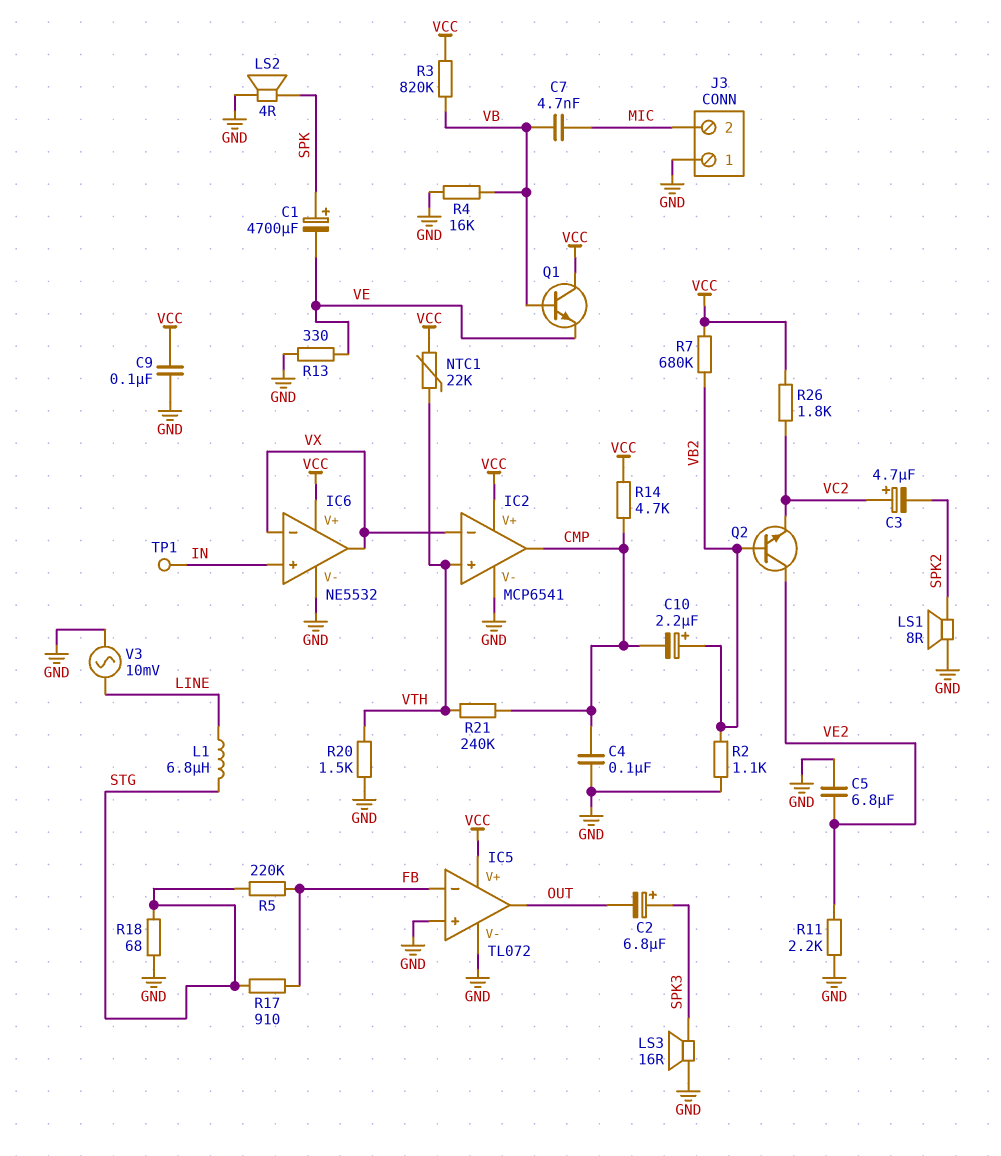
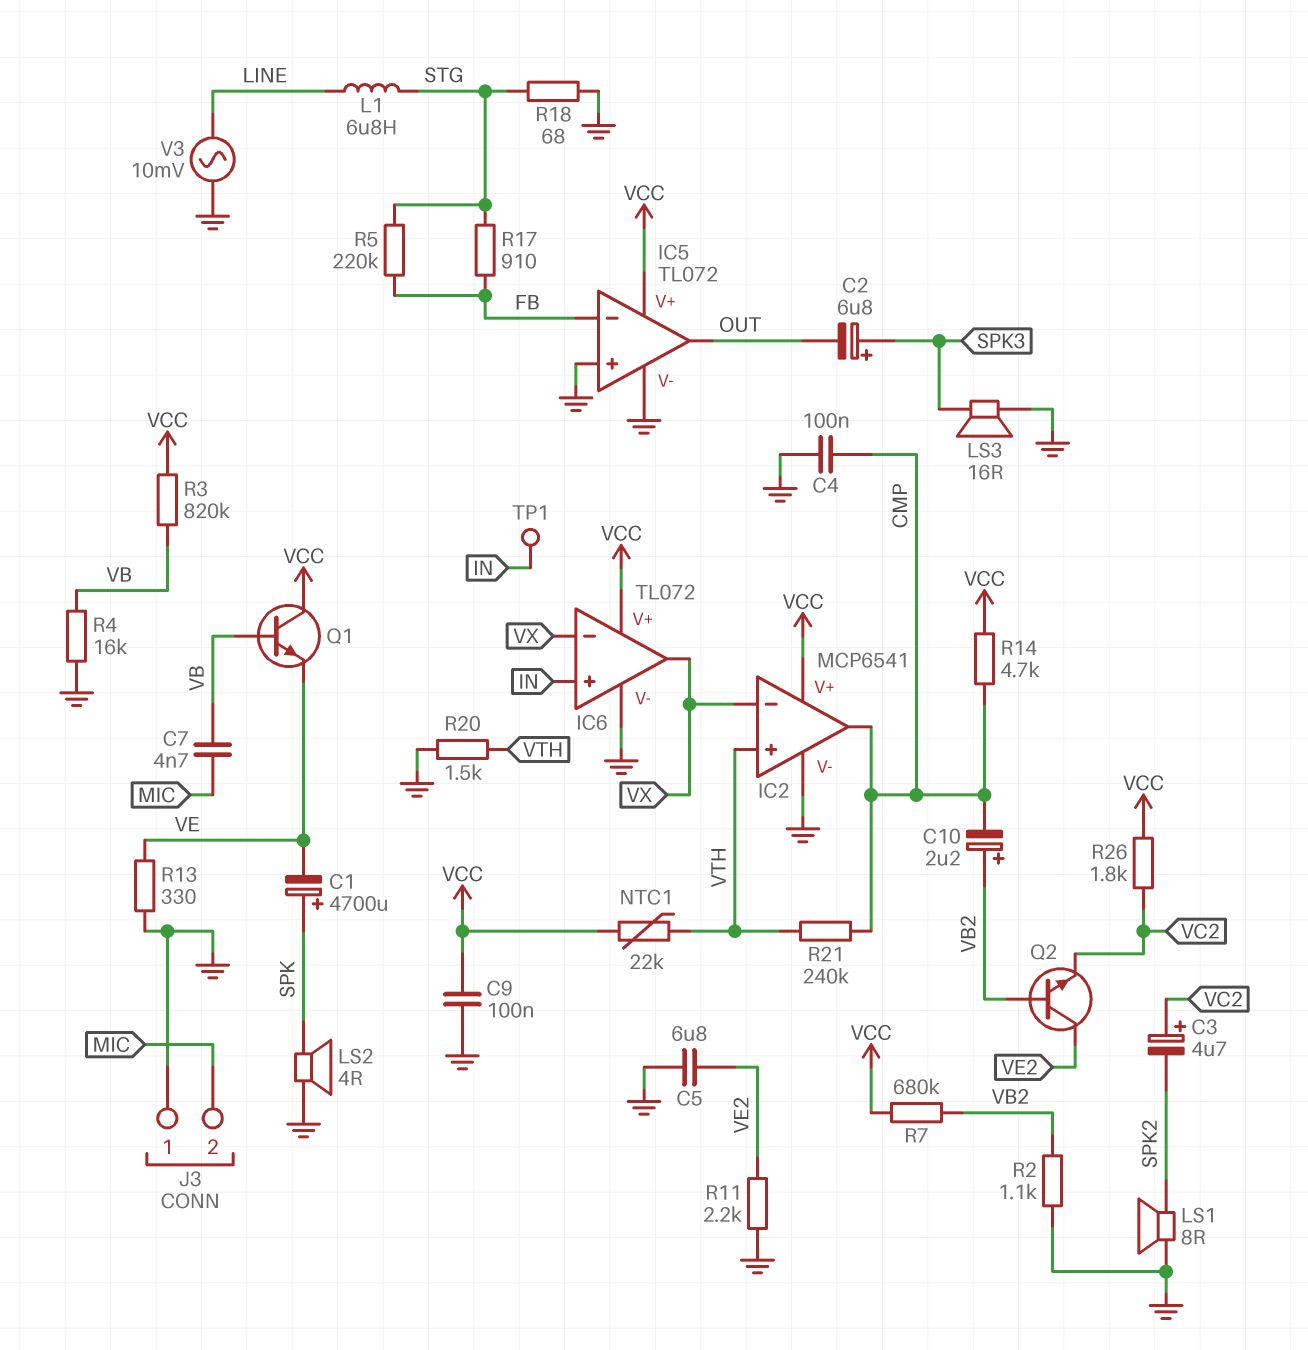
IC6: NE5532 -> TL072

